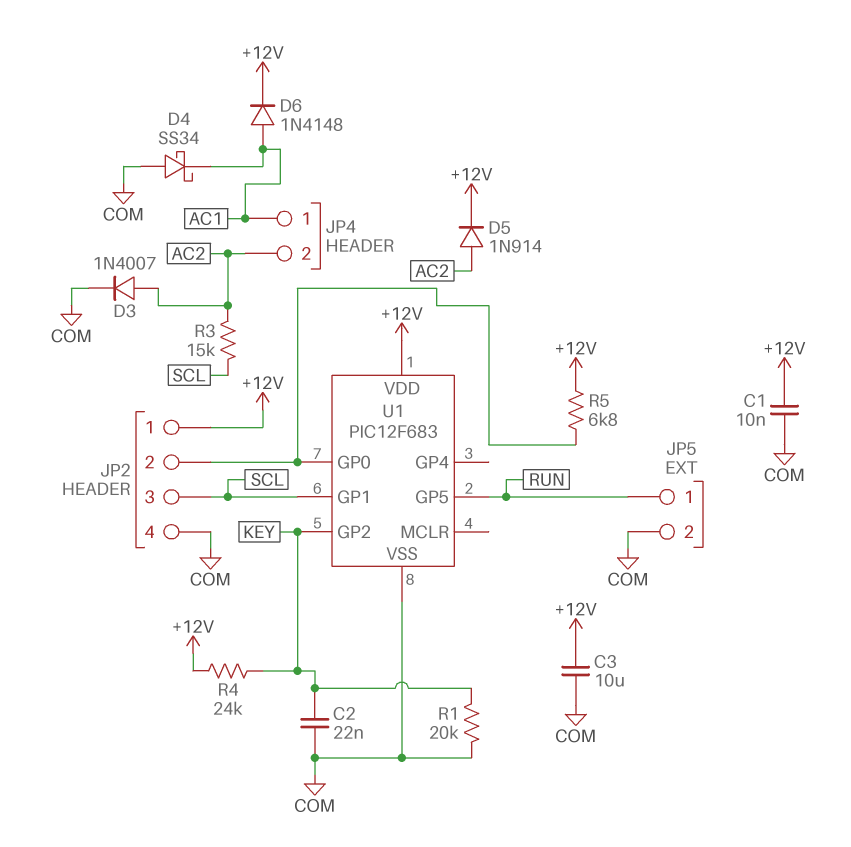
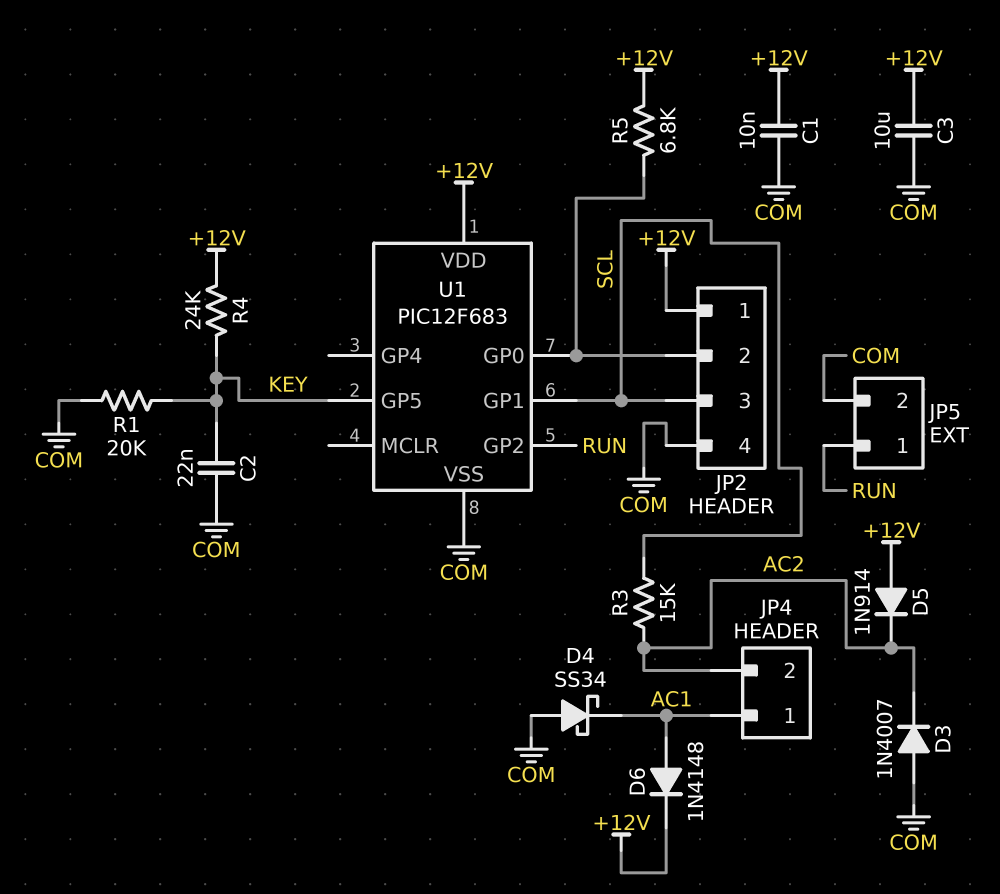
D3: diode 1N4007 (A AC2, K COM) -> diode 1N4007 (A COM, K AC2)
D5: diode 1N914 (A AC2, K +12V) -> diode 1N914 (A +12V, K AC2)
U1 pin GP2: KEY -> RUN
U1 pin GP5: RUN -> KEY

